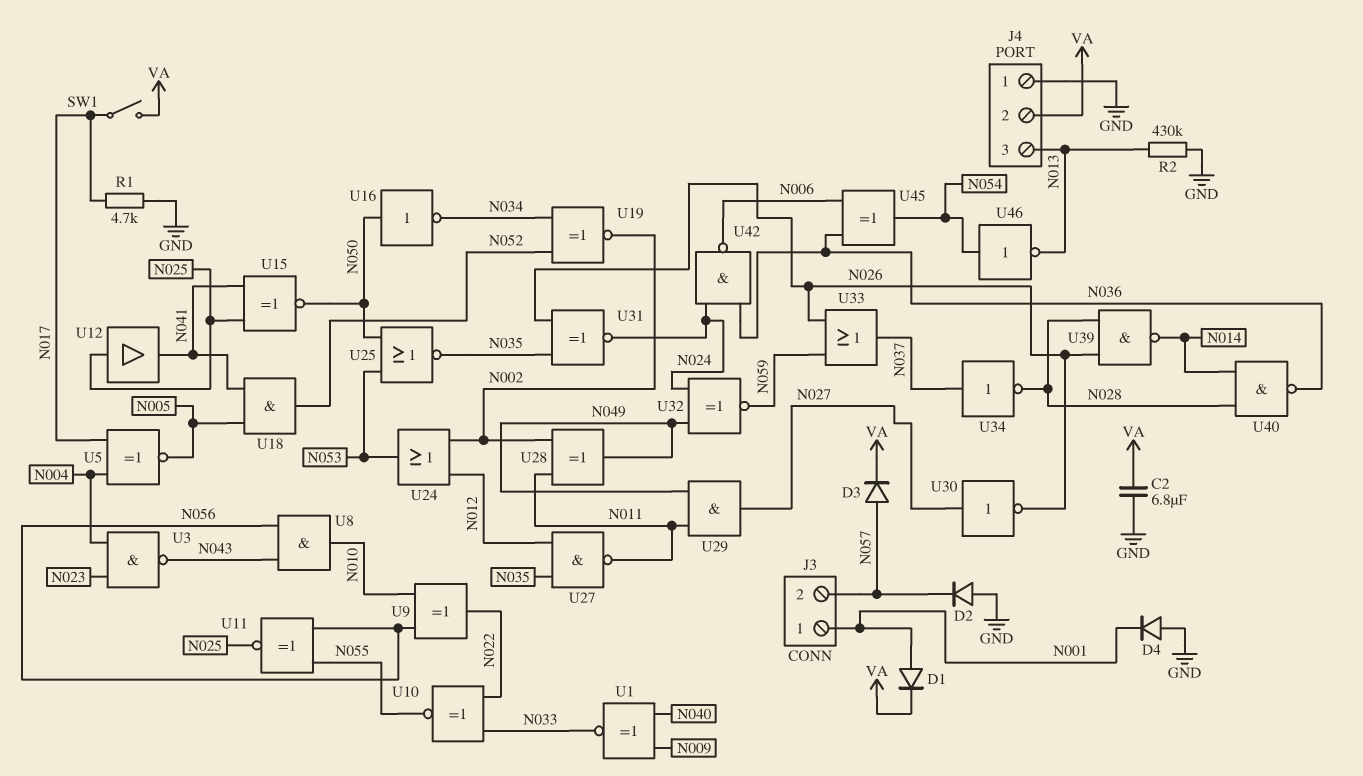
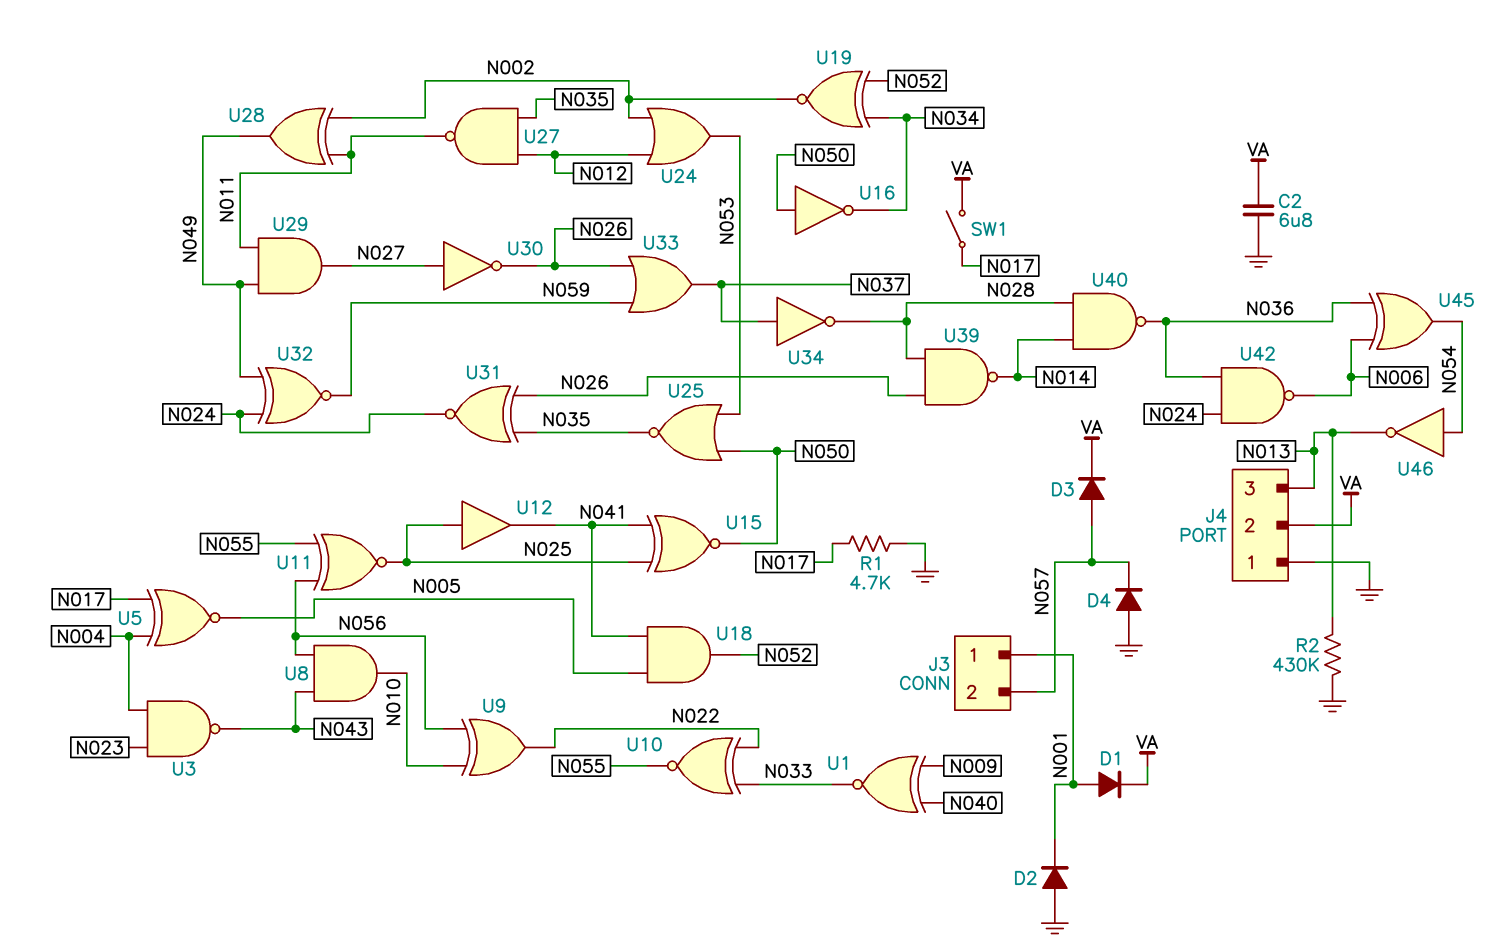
D2: diode (A GND, K N057) -> diode (A GND, K N001)
D4: diode (A GND, K N001) -> diode (A GND, K N057)

